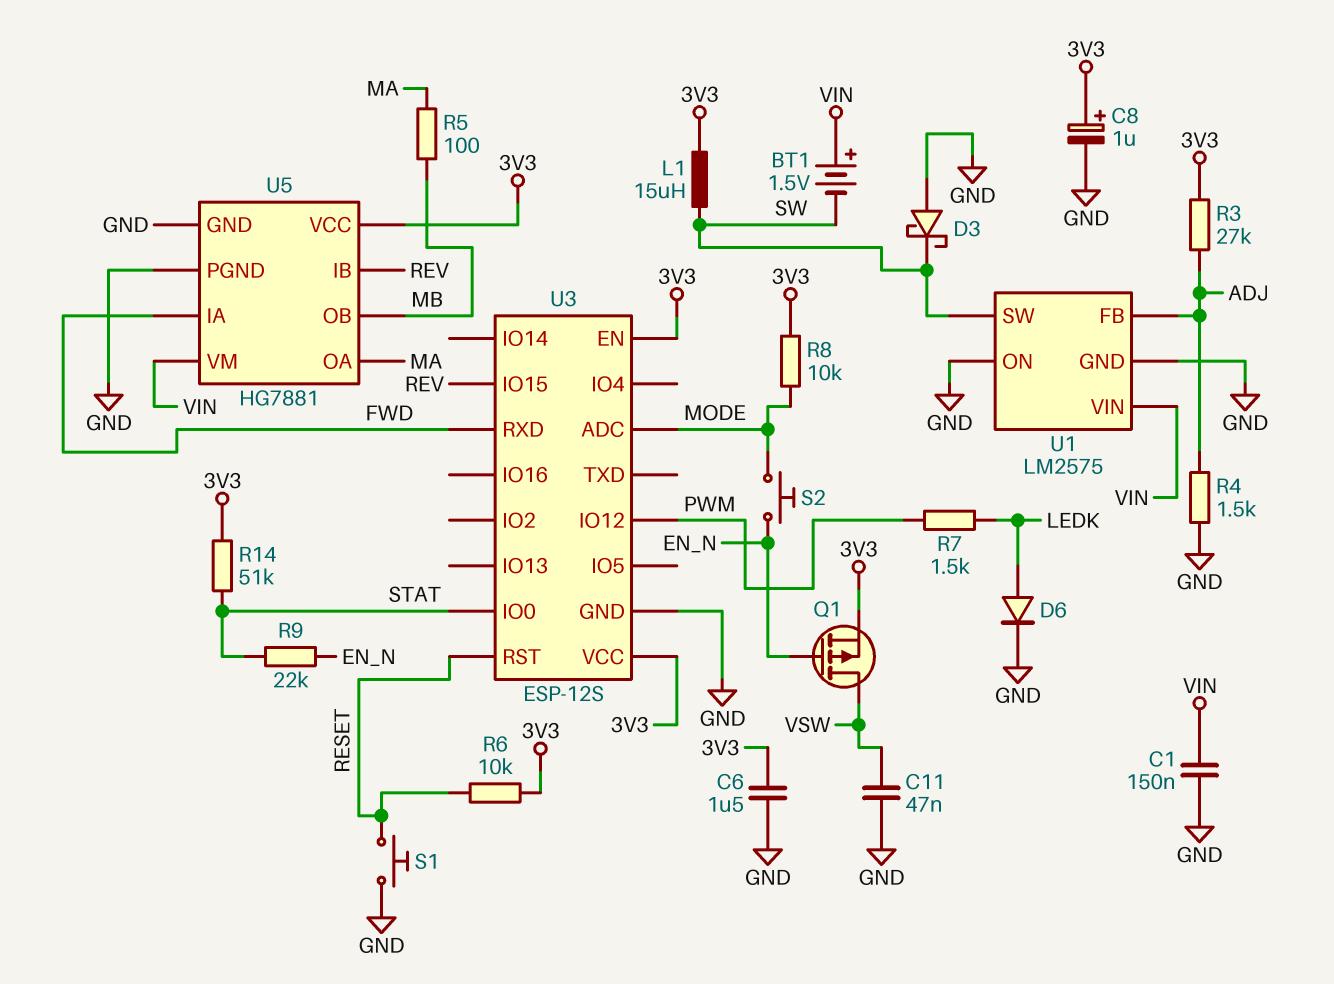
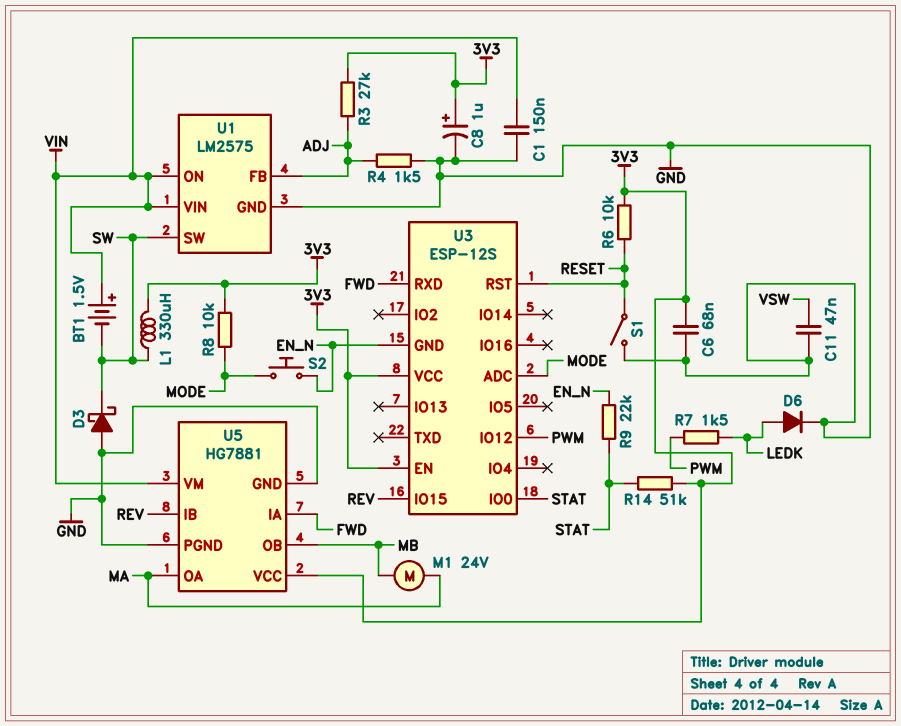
C6: 1.5uF (3V3, GND) -> 68nF (3V3, GND)
L1: 15uH (3V3, SW) -> 330uH (3V3, SW)
M1: none -> motor 24V (MA, MB)
Q1: PMOS (G EN_N, D VSW, S 3V3) -> none
R5: 100 (MA, MB) -> none
S1: button (GND, RESET) -> switch (GND, RESET)
U1 pin ON: GND -> VIN
U3 pin GND: GND -> EN_N

